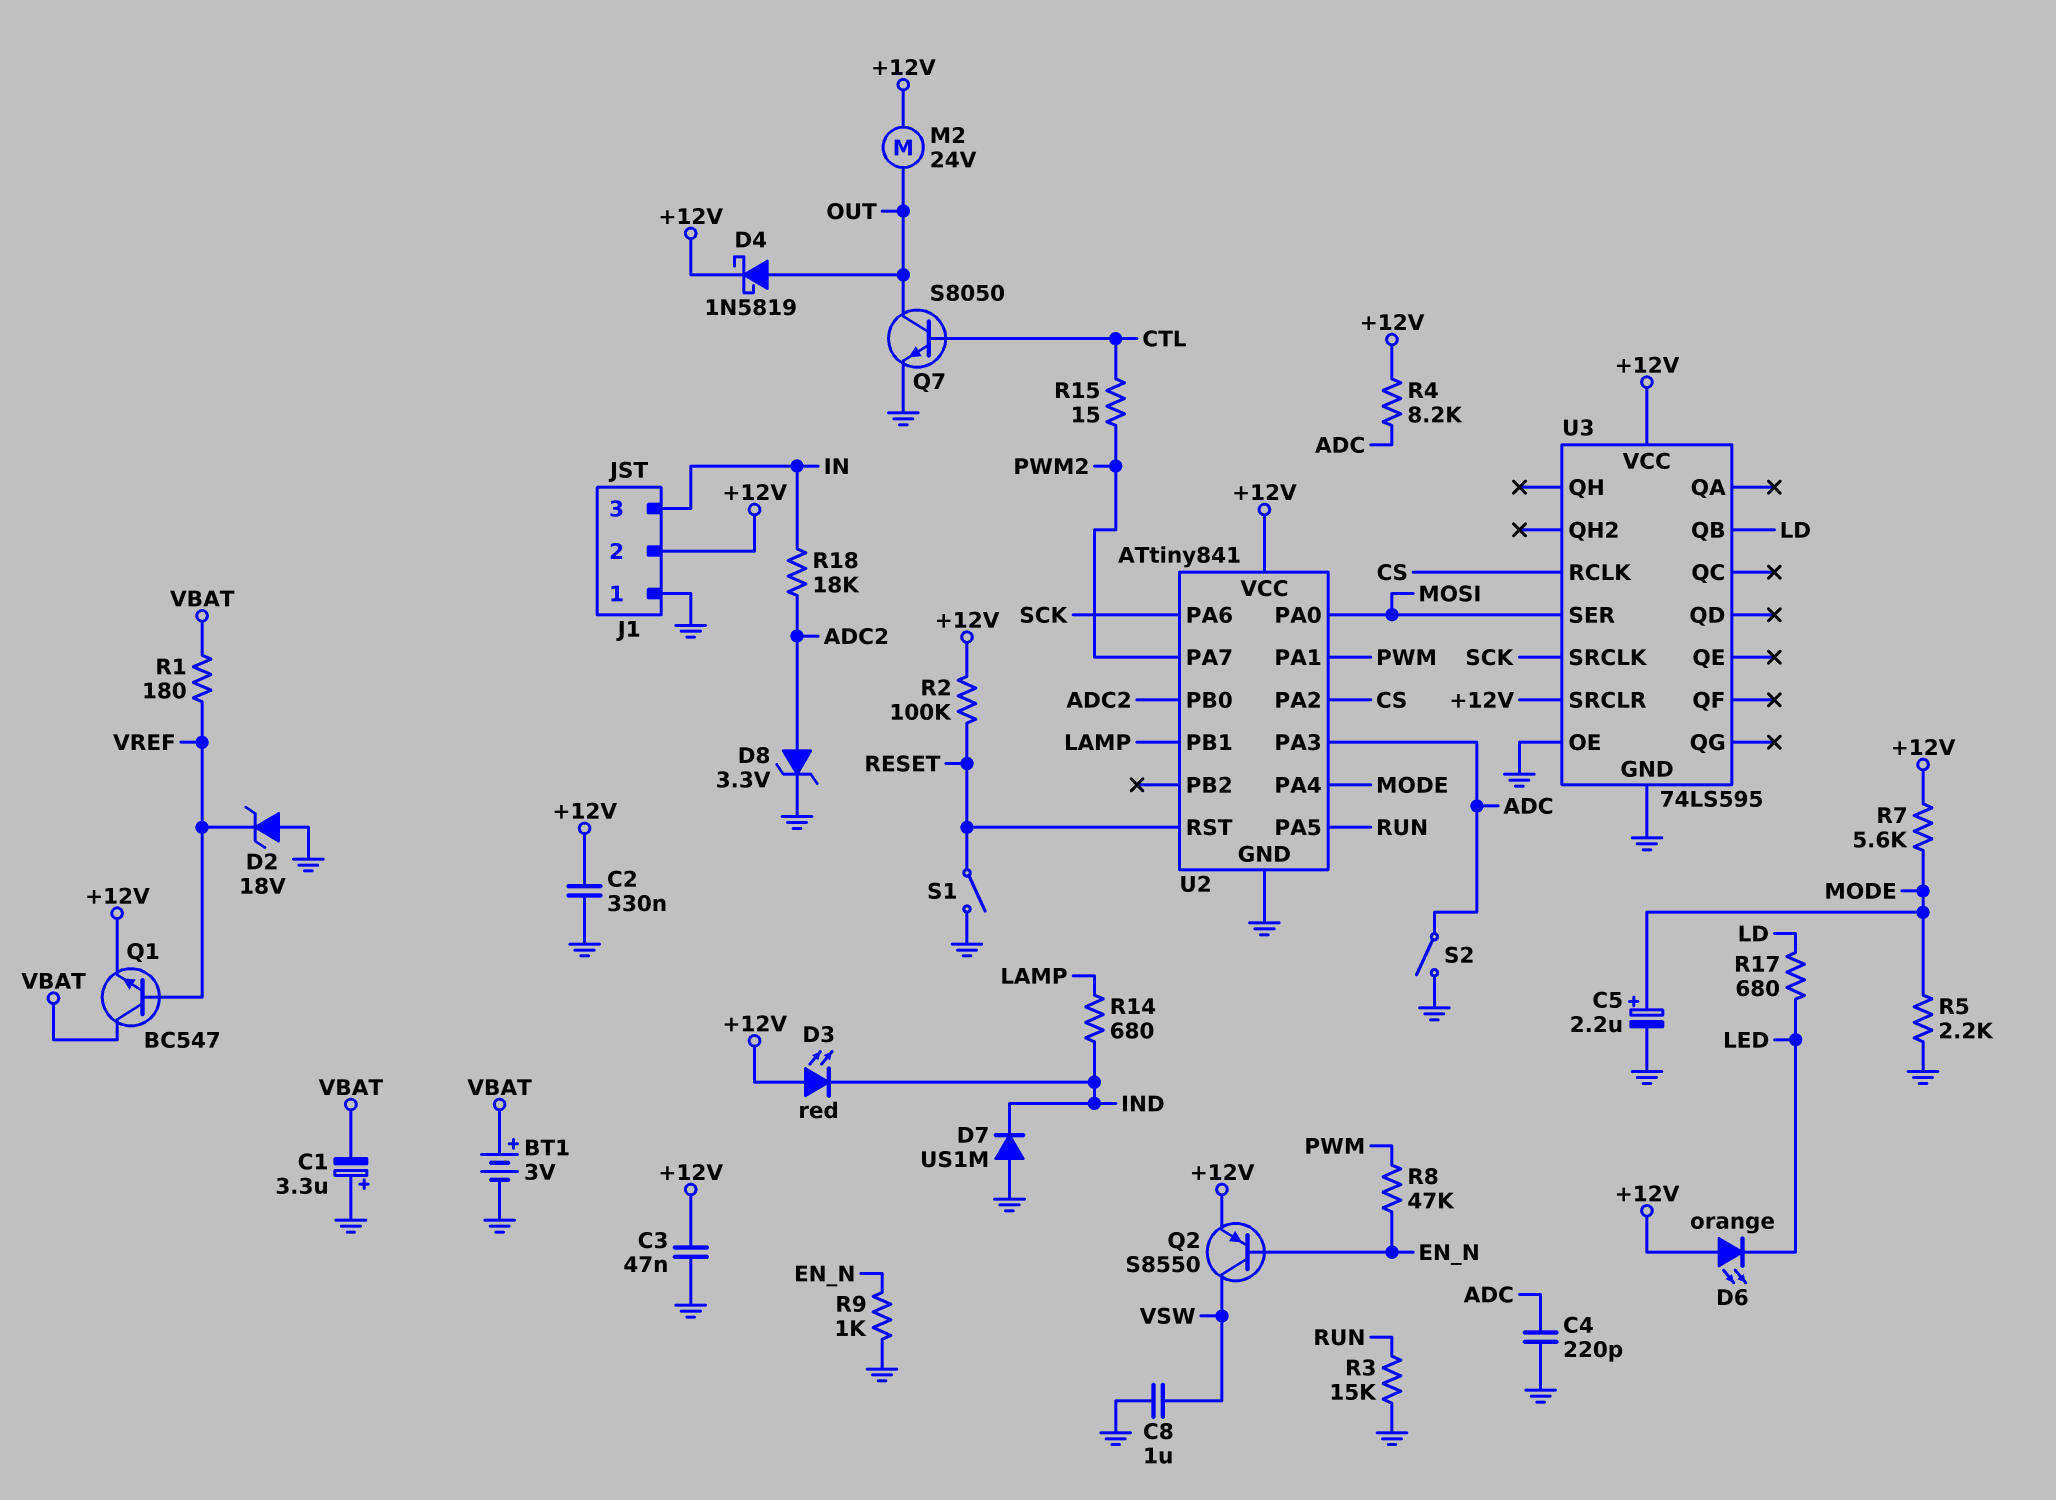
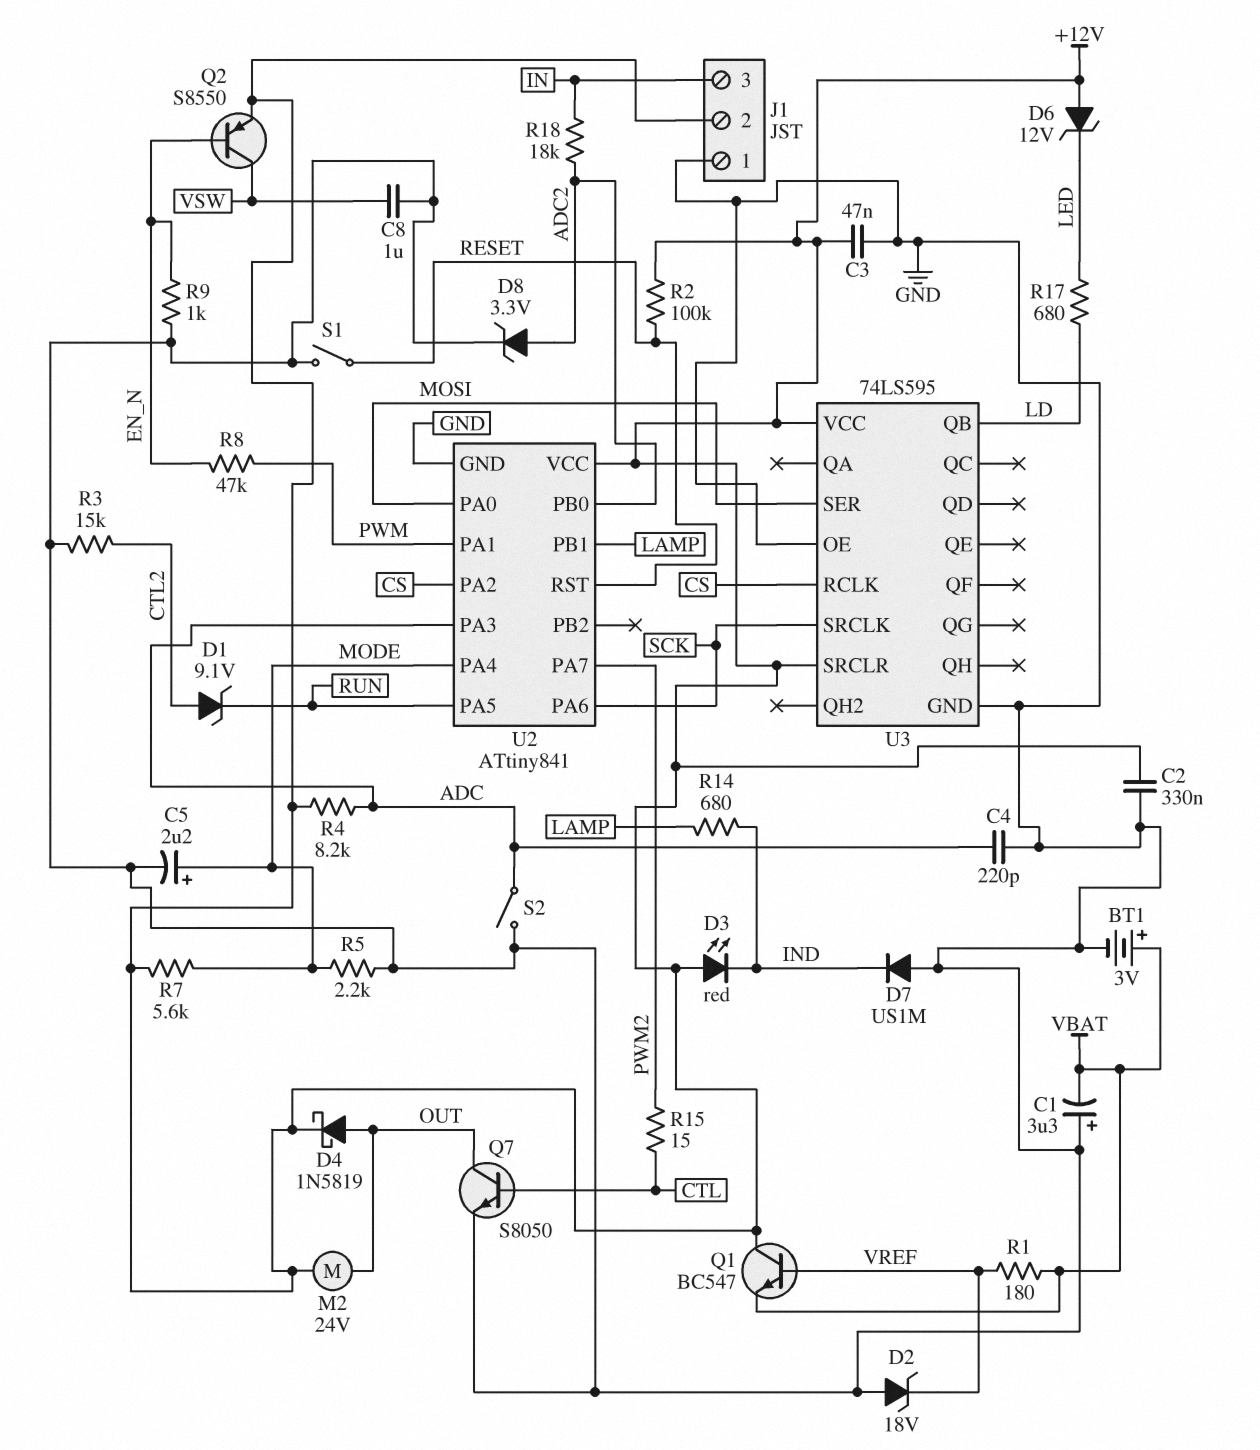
D1: none -> zener 9.1V (A CTL2, K RUN)
D6: LED orange (A +12V, K LED) -> zener 12V (A +12V, K LED)
Q1: NPN BC547 (B VREF, C VBAT, E +12V) -> NPN BC547 (B VREF, C +12V, E VBAT)
R3: 15k (GND, RUN) -> 15k (CTL2, GND)

